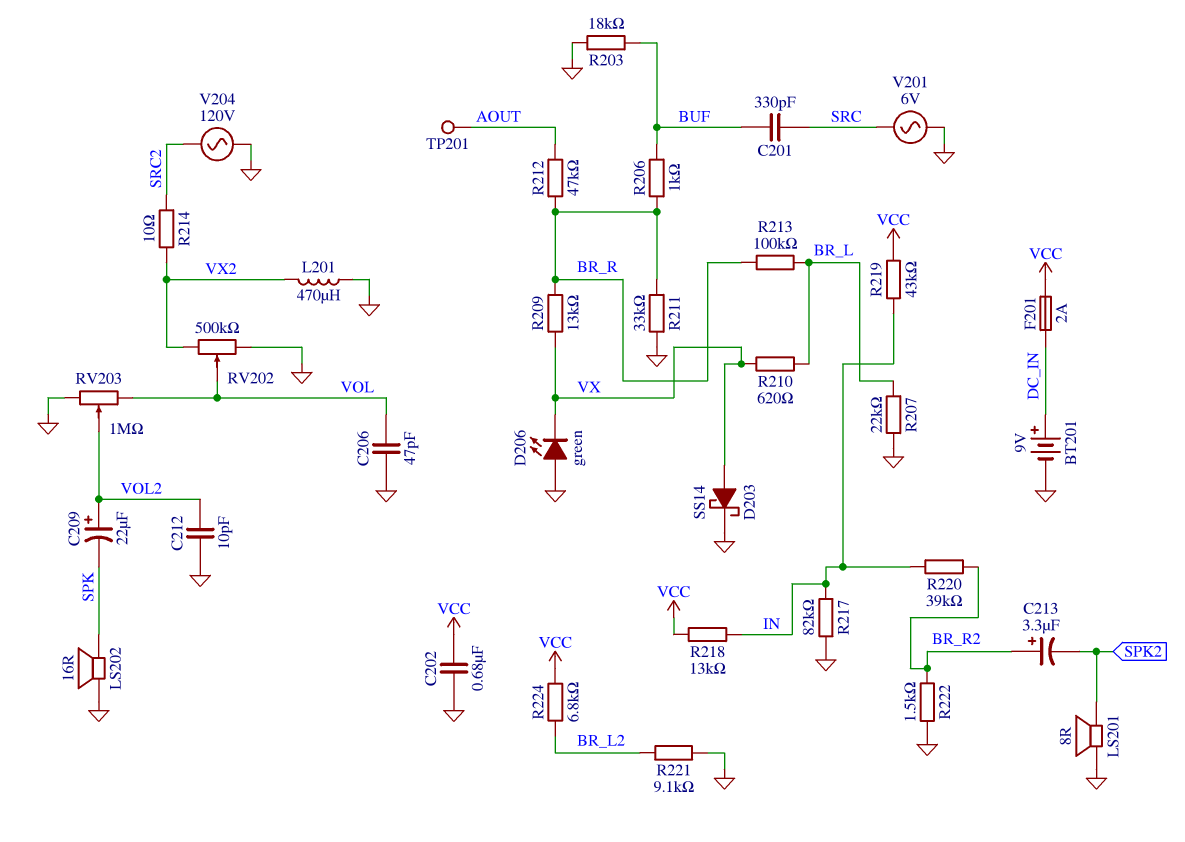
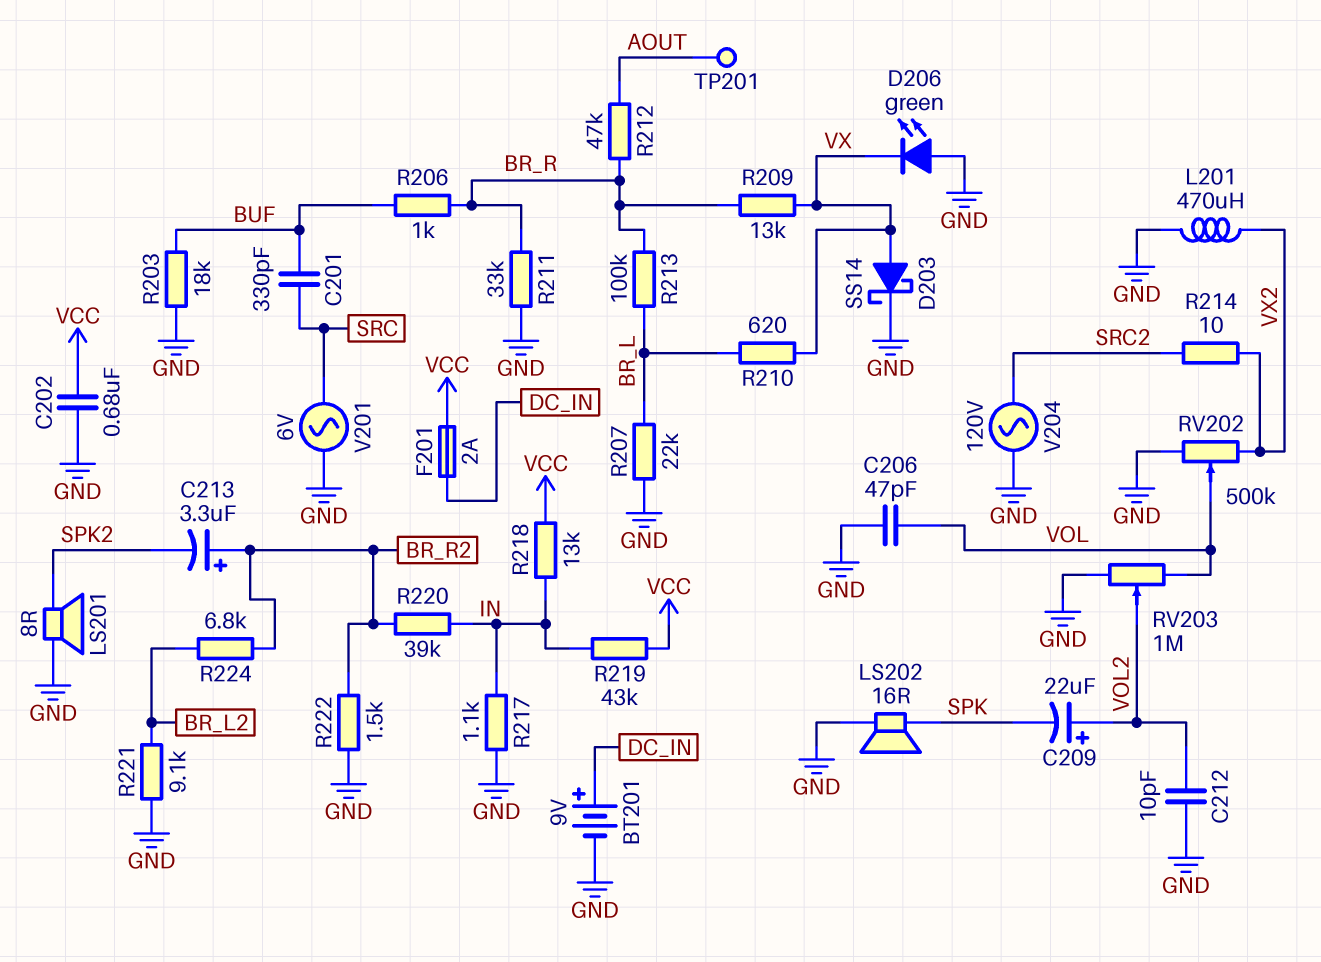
R217: 82k (GND, IN) -> 1.1k (GND, IN)
R224: 6.8k (BR_L2, VCC) -> 6.8k (BR_L2, BR_R2)

